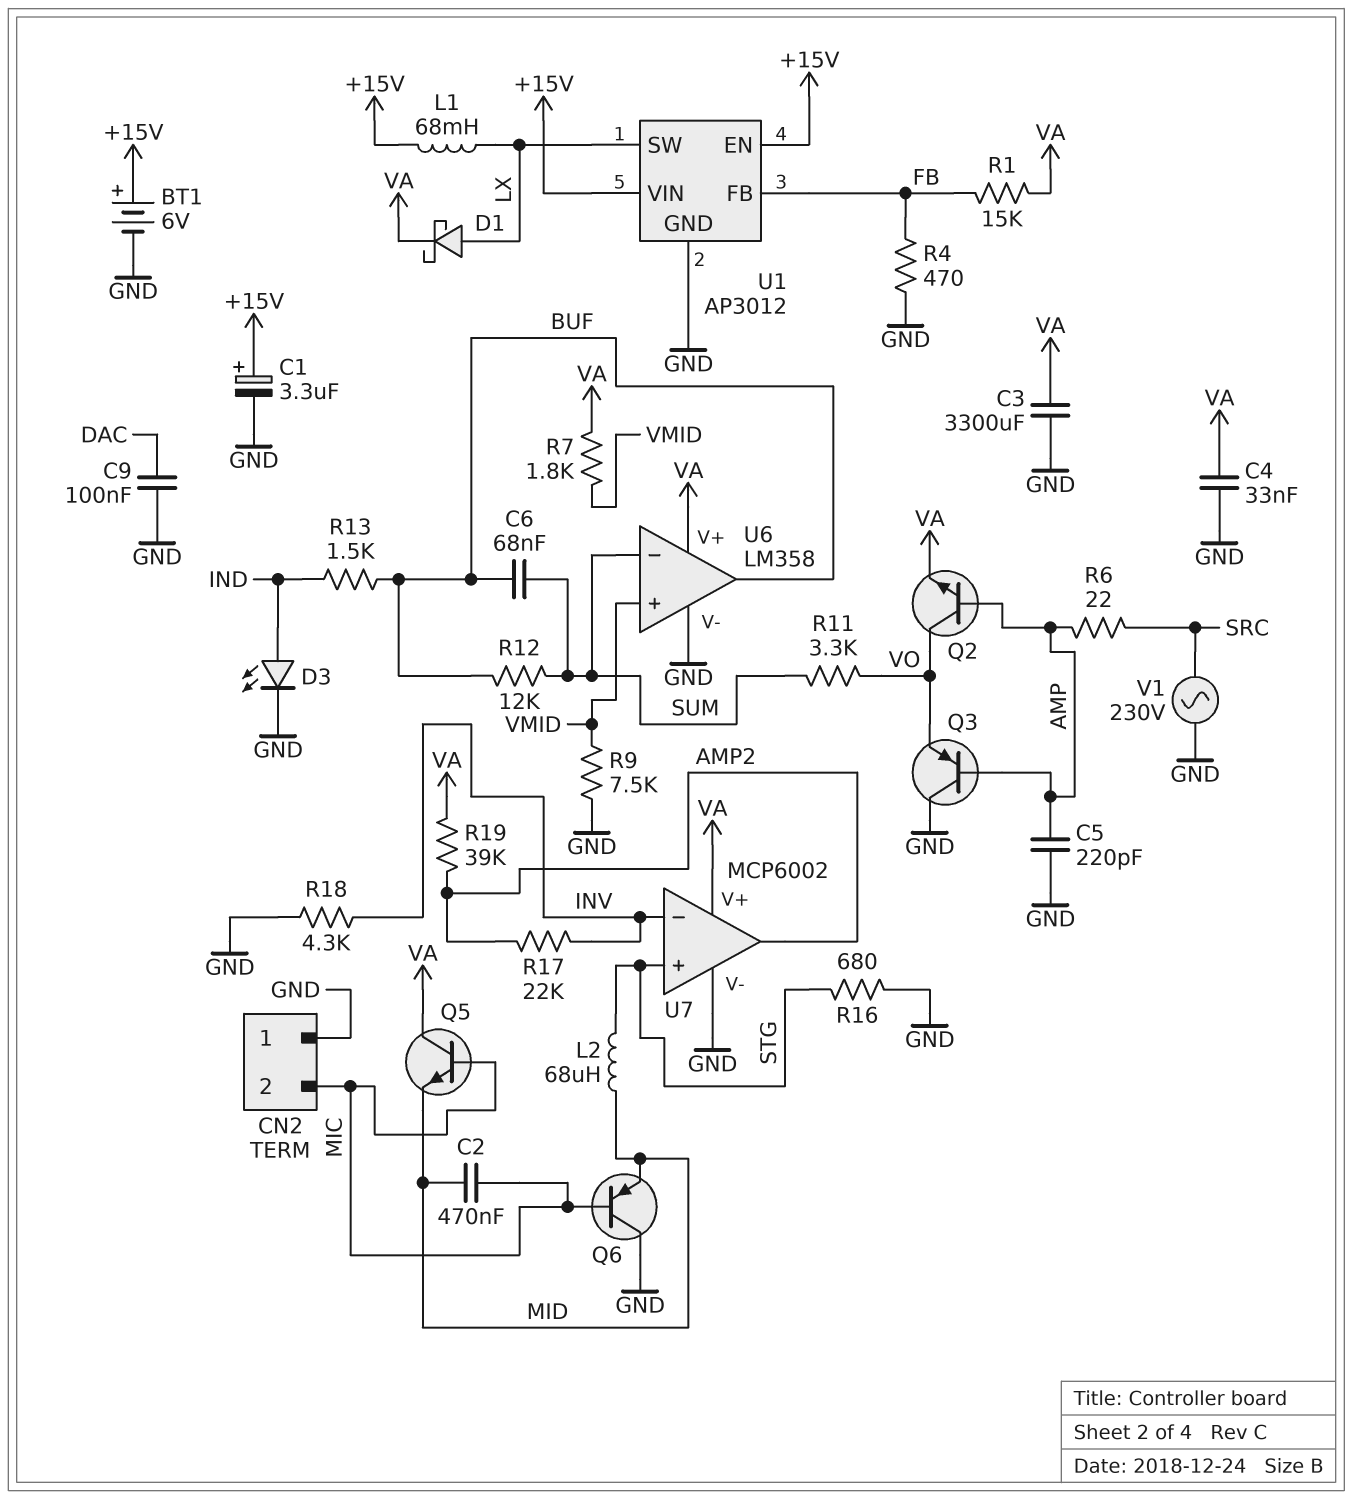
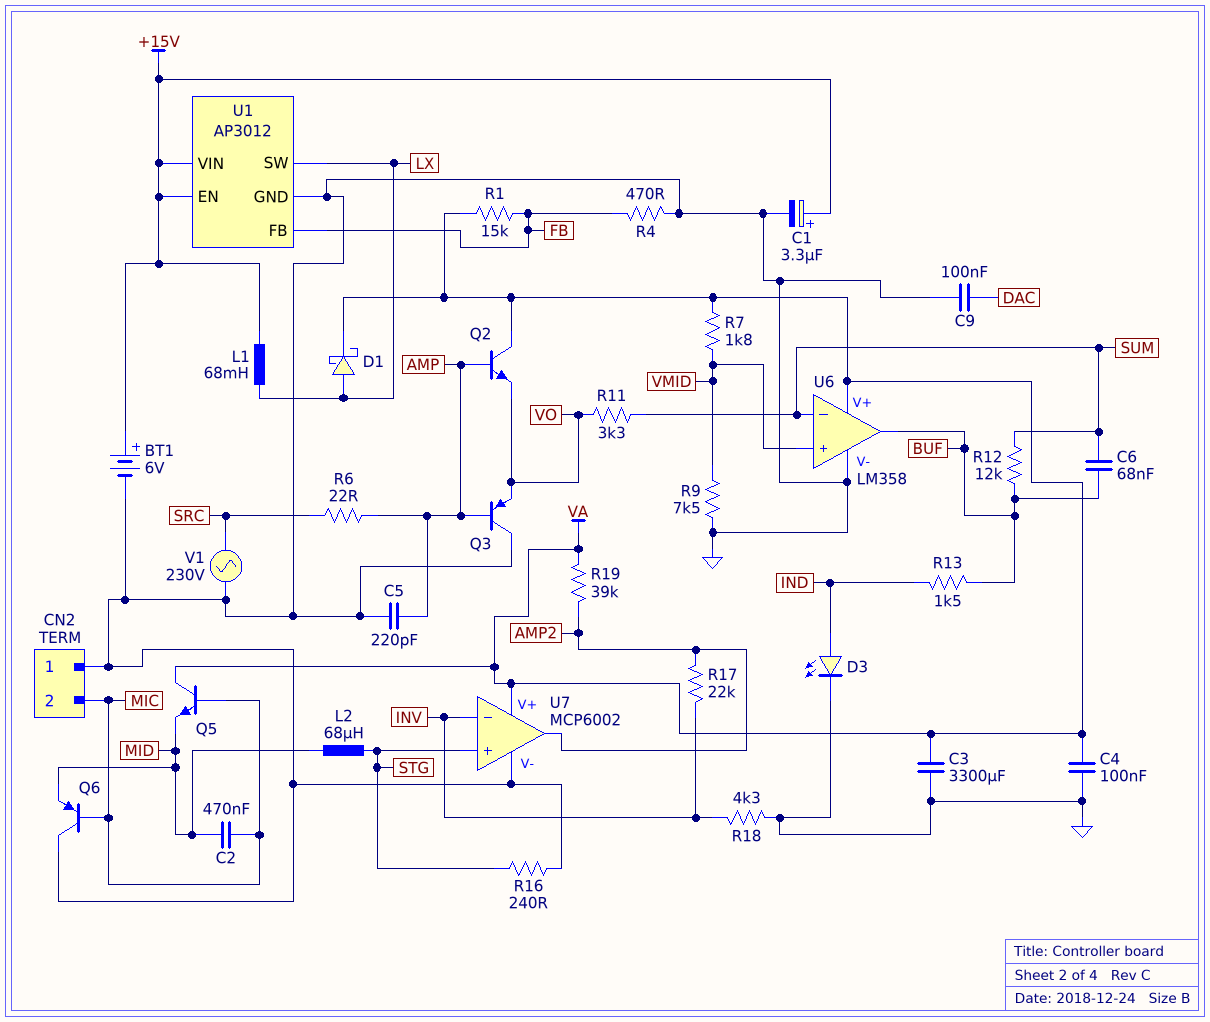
C4: 33nF (GND, VA) -> 100nF (GND, VA)
Q2: NPN (B AMP, C VO, E VA) -> NPN (B AMP, C VA, E VO)
R16: 680 (GND, STG) -> 240 (GND, STG)

